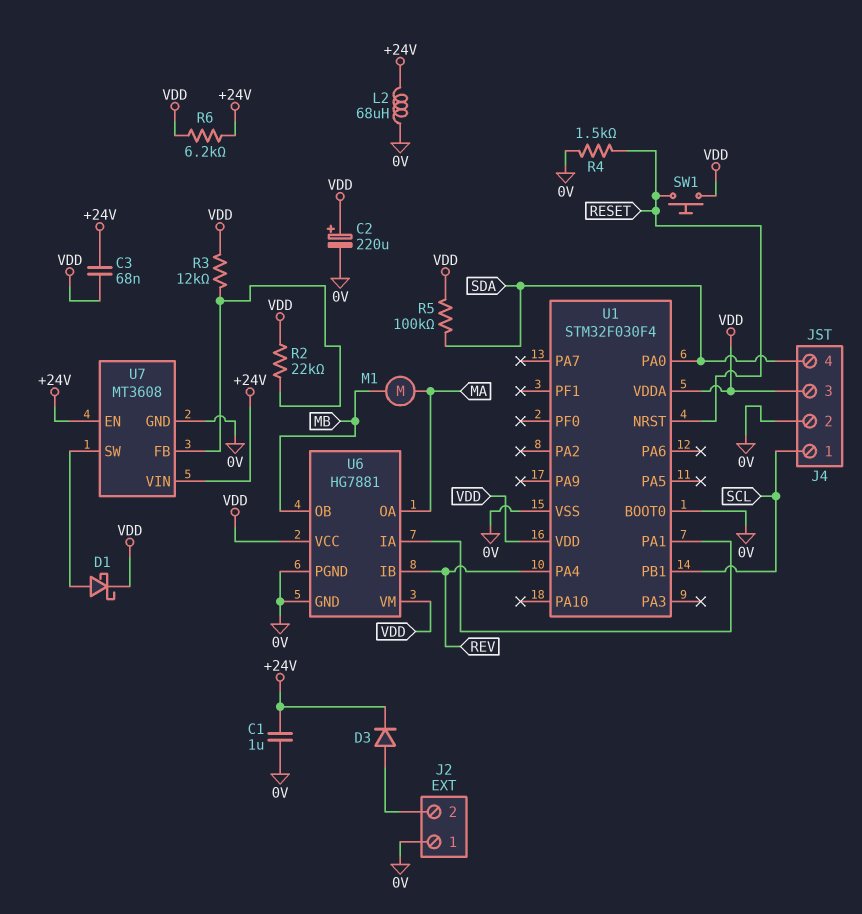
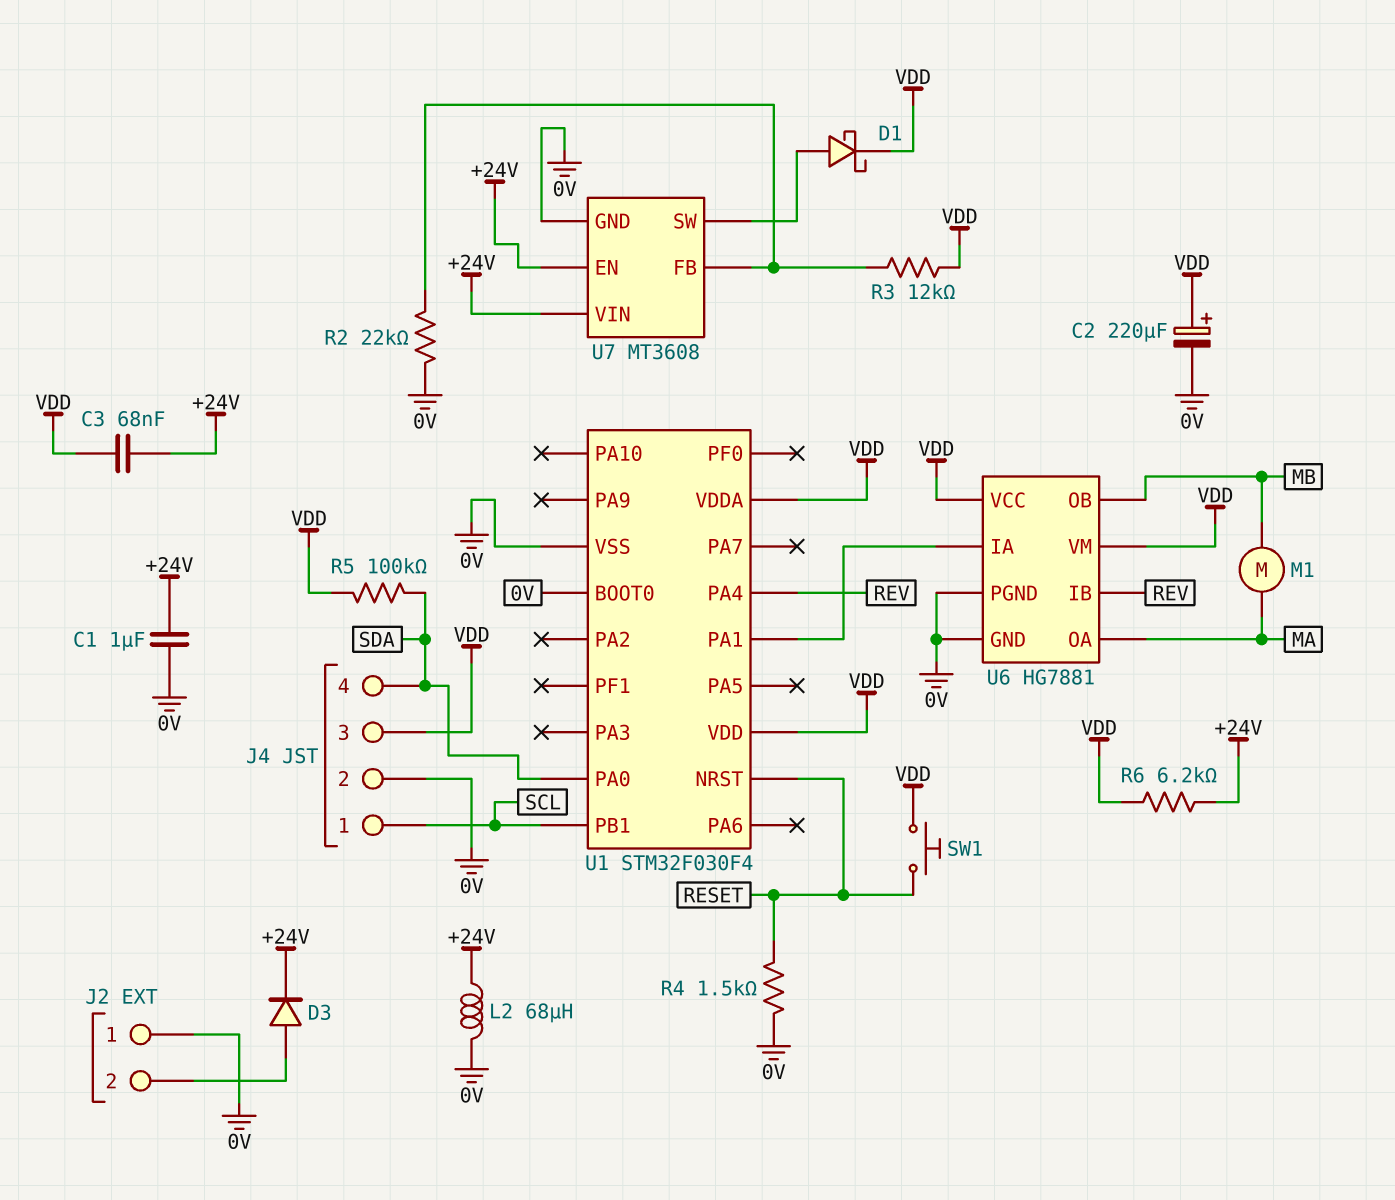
R2: 22k (U7/FB, VDD) -> 22k (0V, U7/FB)

